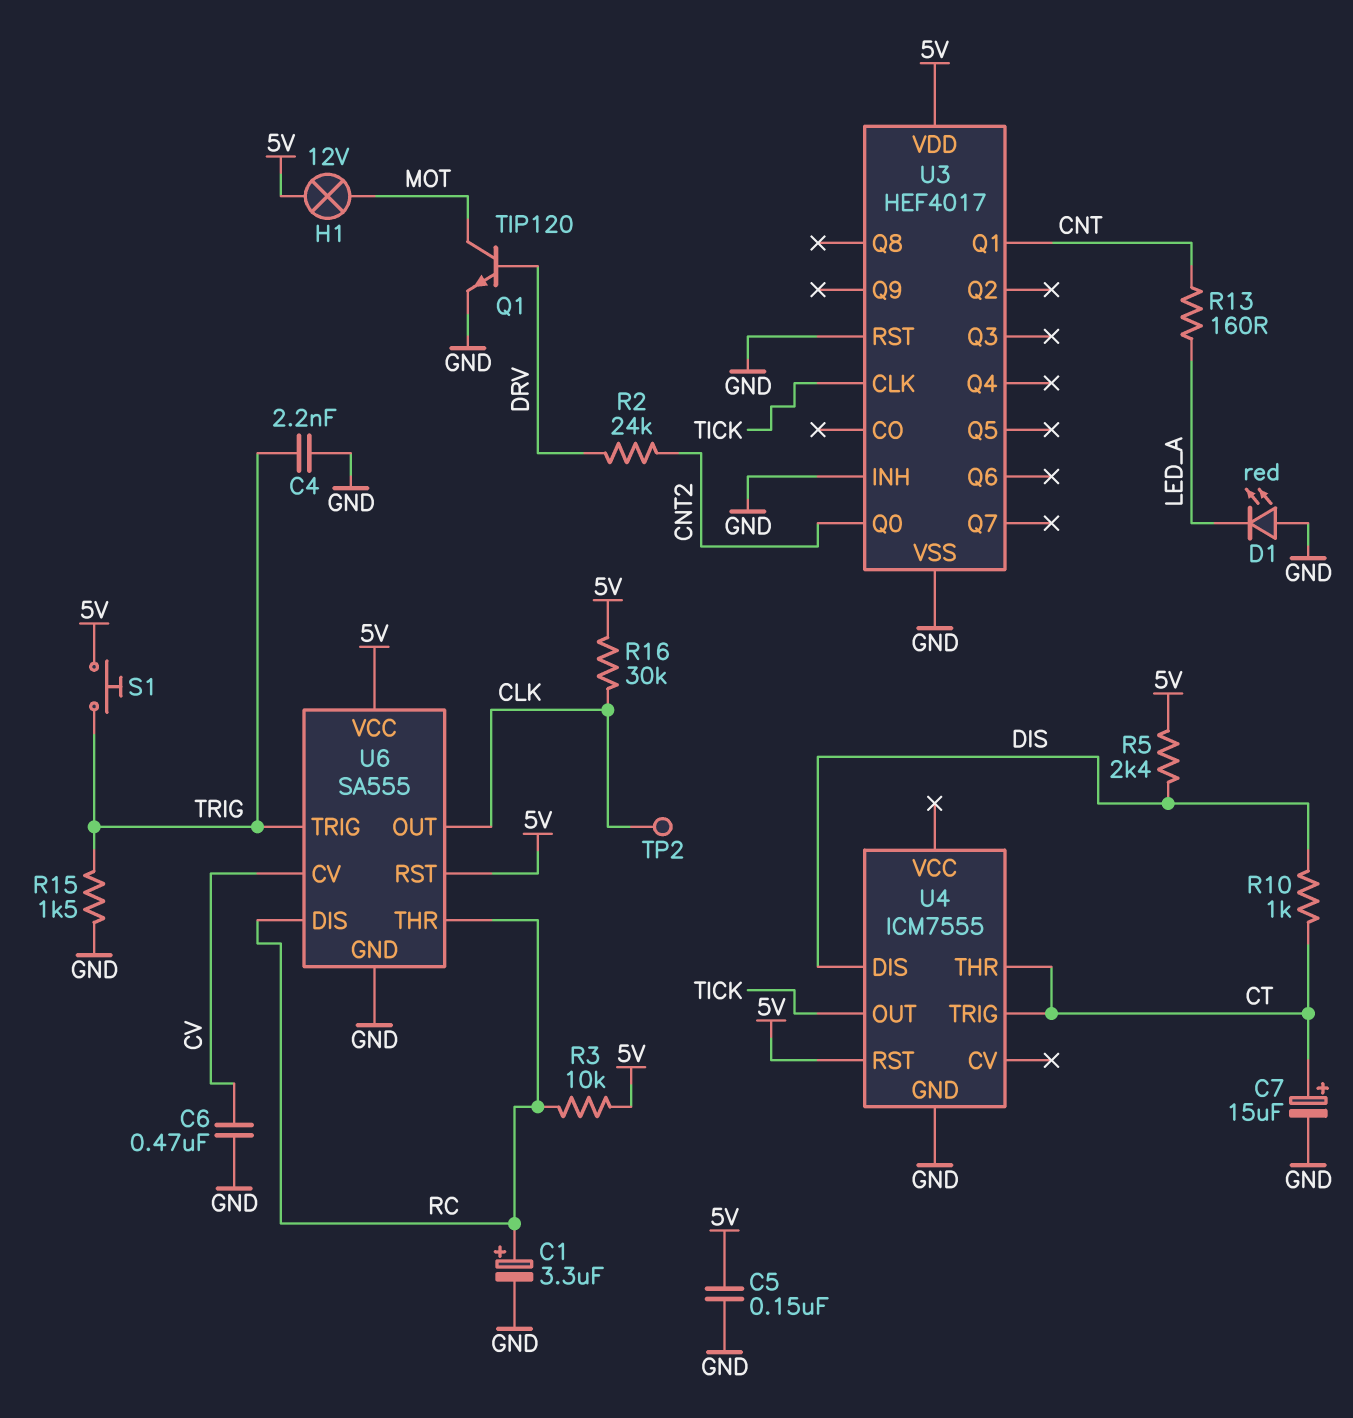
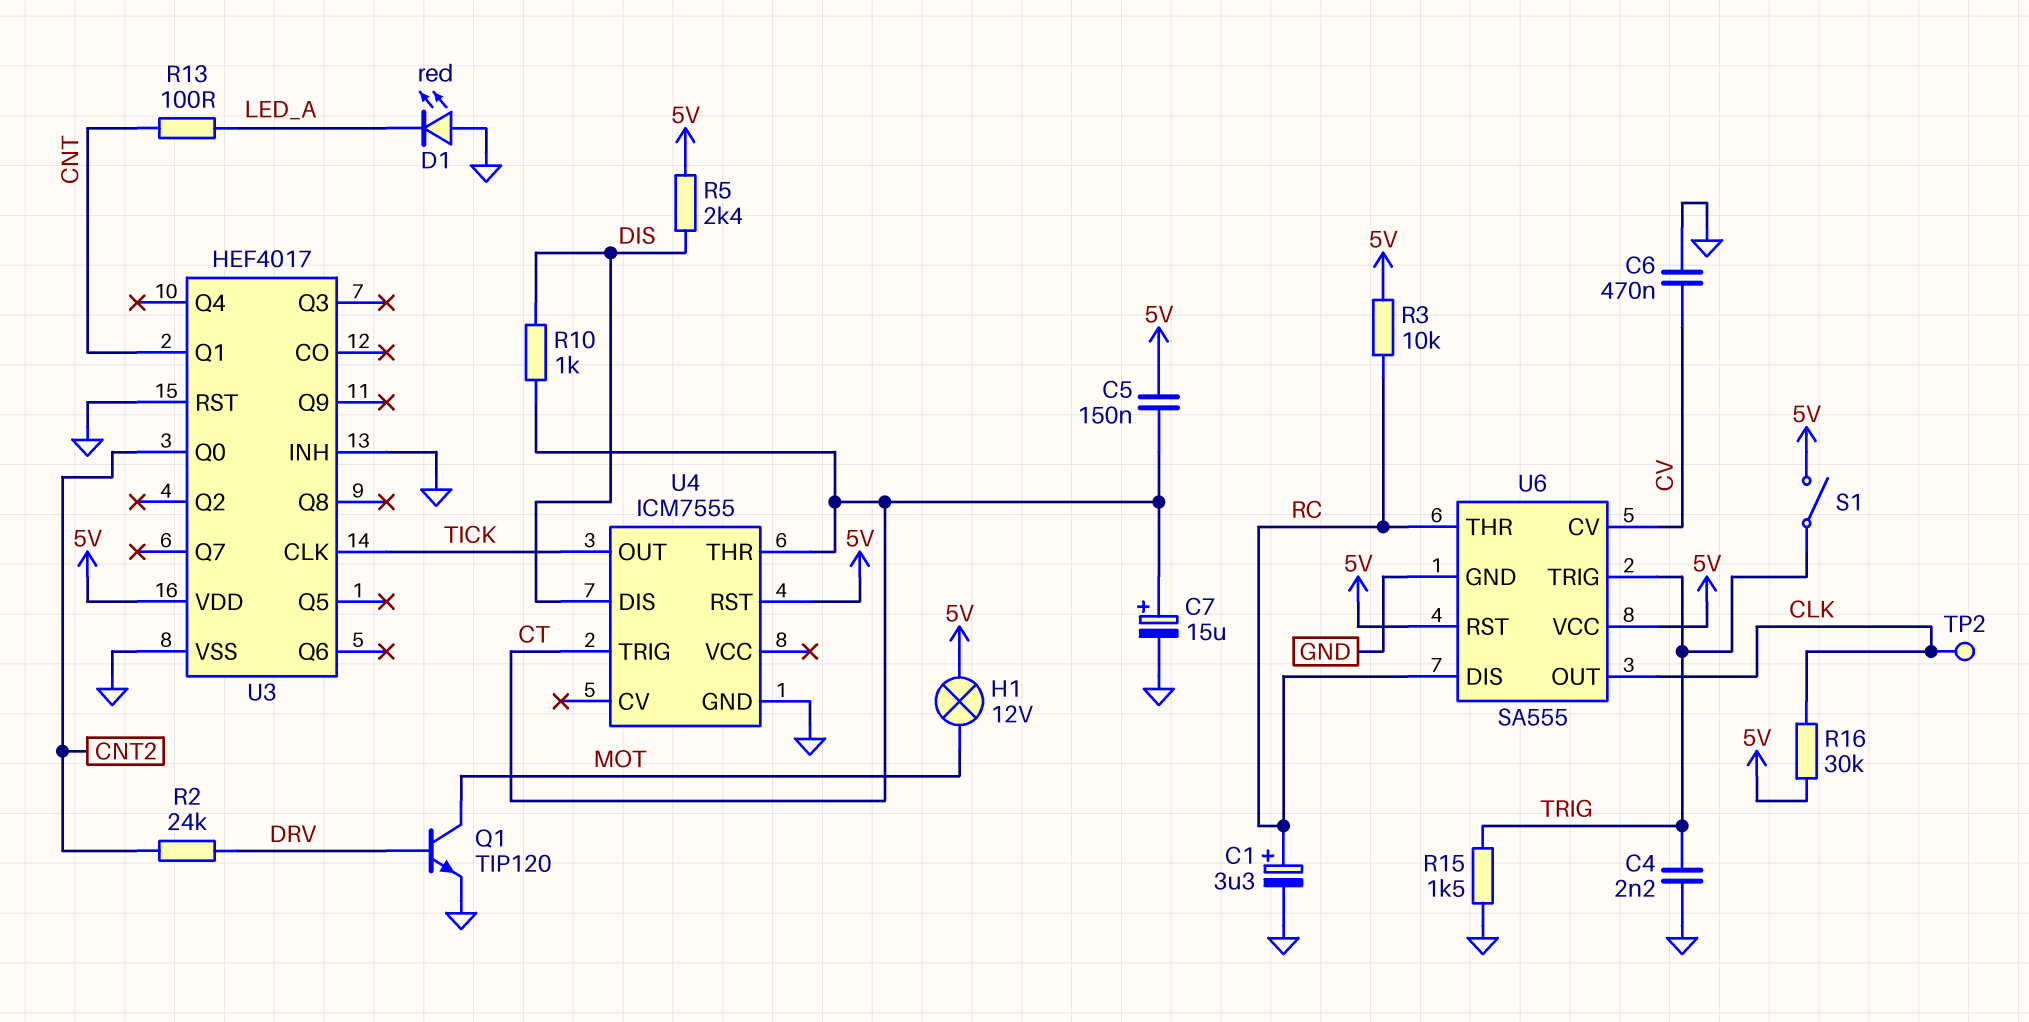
C5: 150nF (5V, GND) -> 150nF (5V, CT)
R13: 160 (CNT, LED_A) -> 100 (CNT, LED_A)
S1: button (5V, TRIG) -> switch (5V, TRIG)

